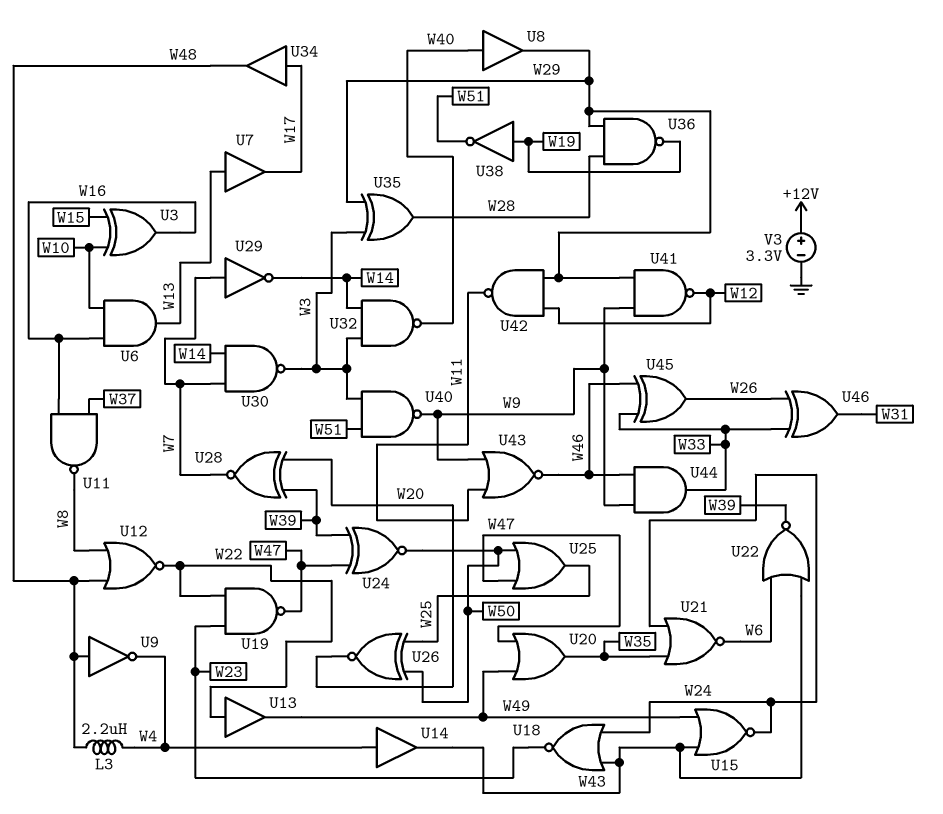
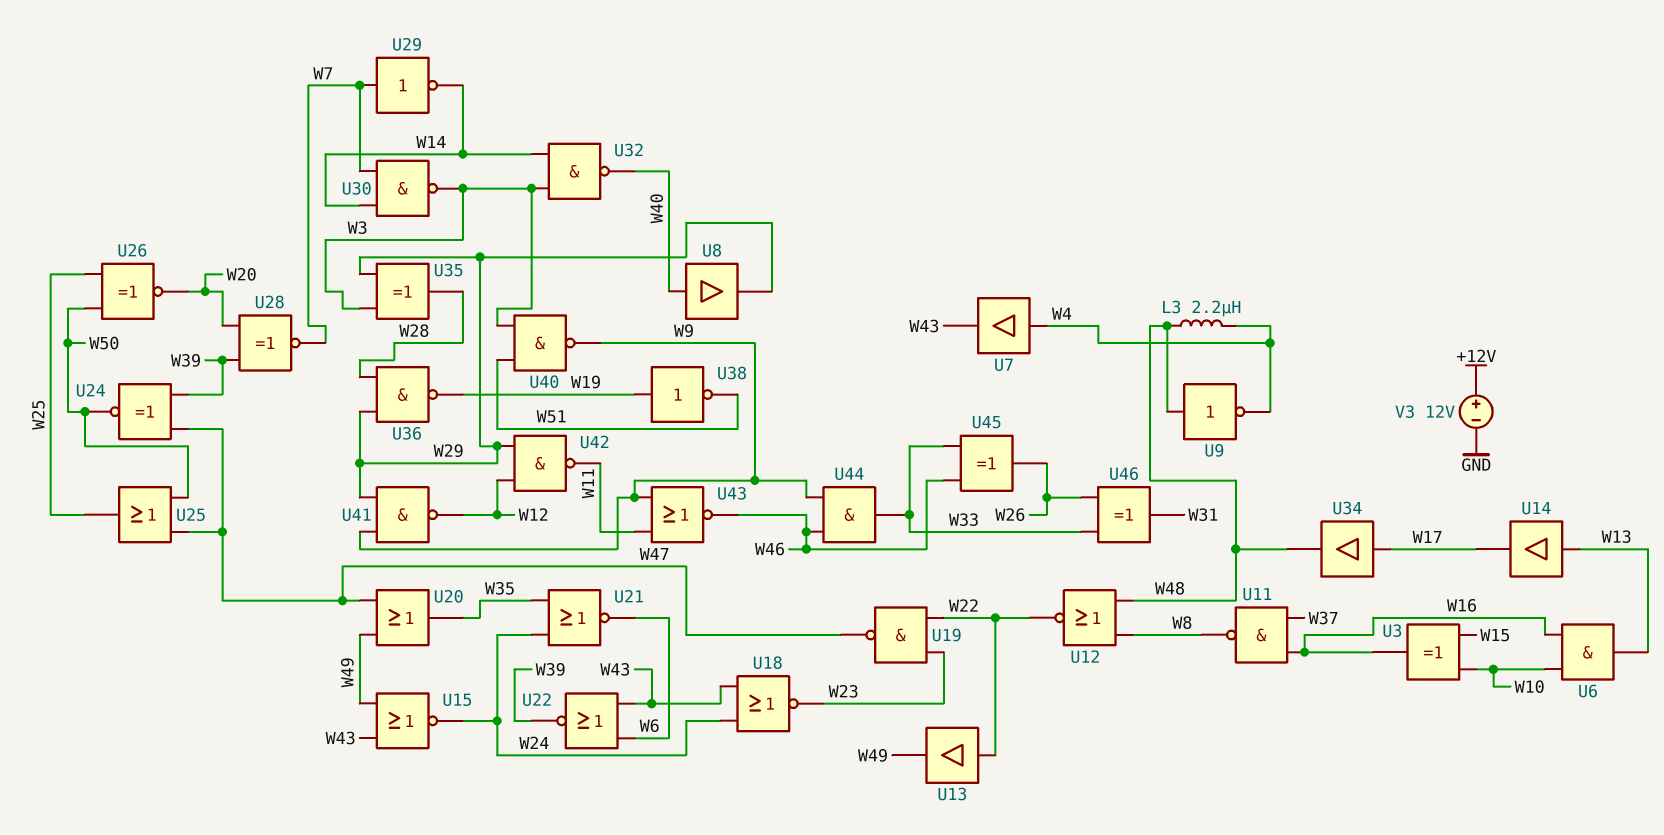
U7: buffer (in W13, out W17) -> buffer (in W4, out W43)
U14: buffer (in W4, out W43) -> buffer (in W13, out W17)
V3: 3.3V (plus +12V, minus GND) -> 12V (plus +12V, minus GND)

